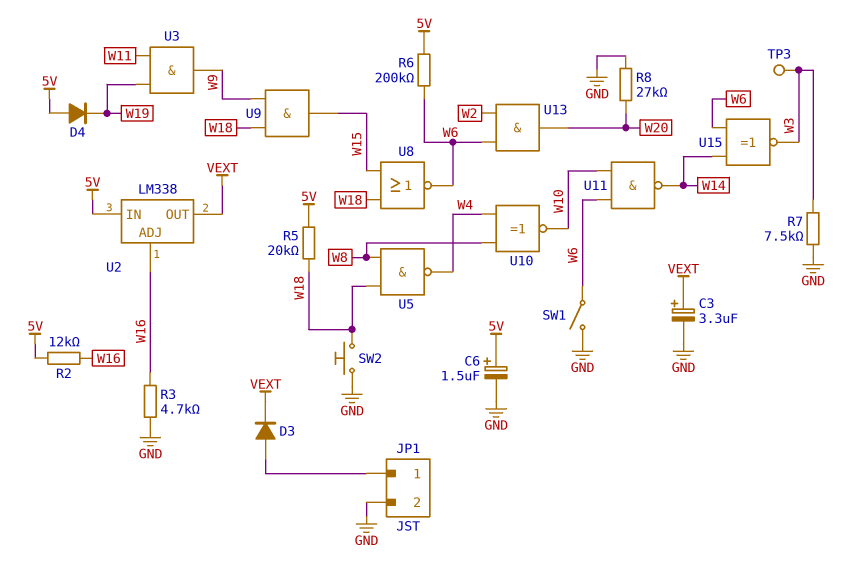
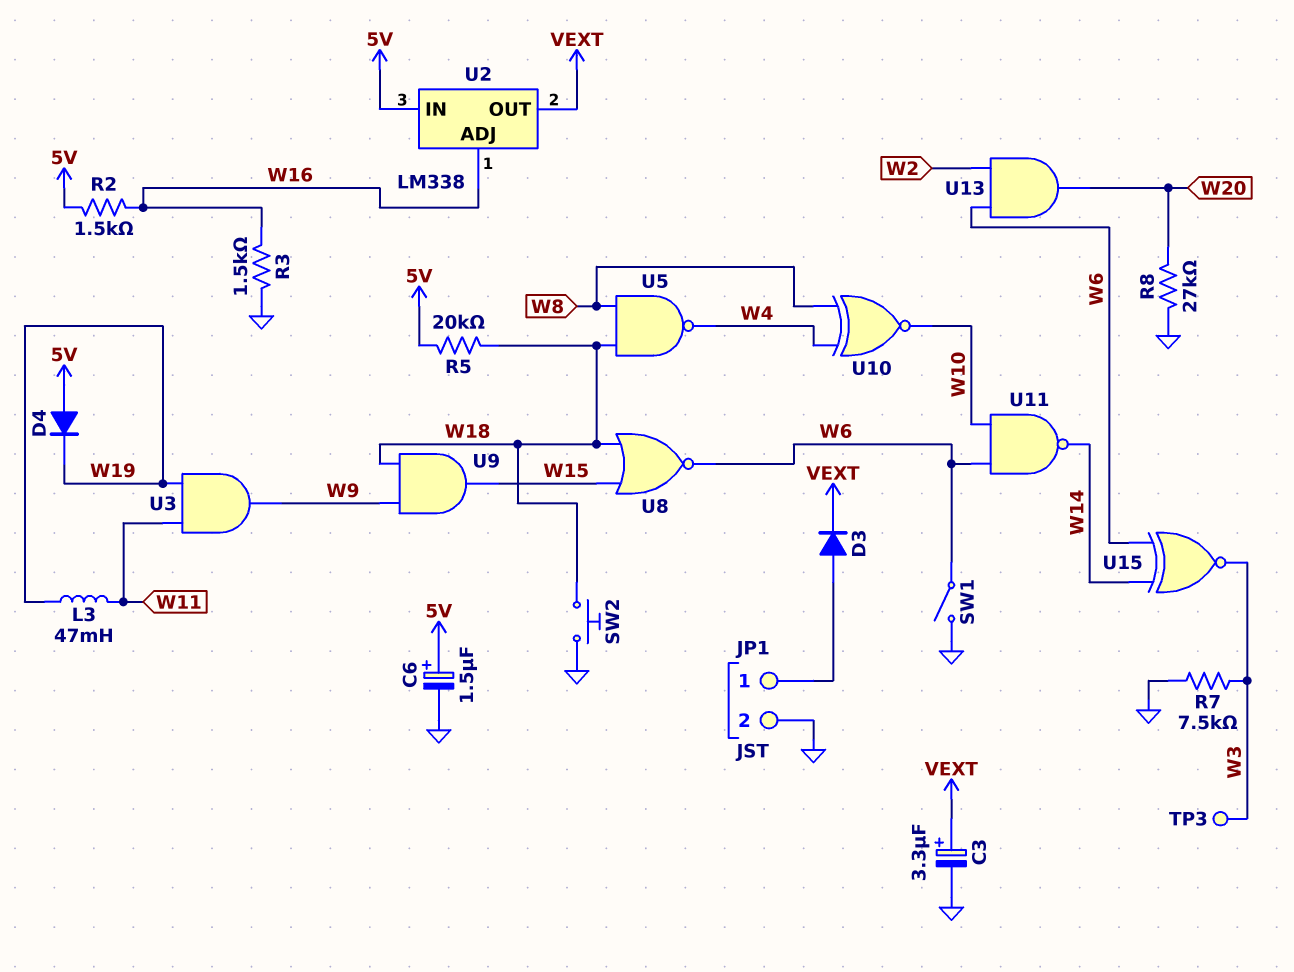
L3: none -> 47mH (W11, W19)
R2: 12k (5V, W16) -> 1.5k (5V, W16)
R3: 4.7k (GND, W16) -> 1.5k (GND, W16)
R6: 200k (5V, W6) -> none

